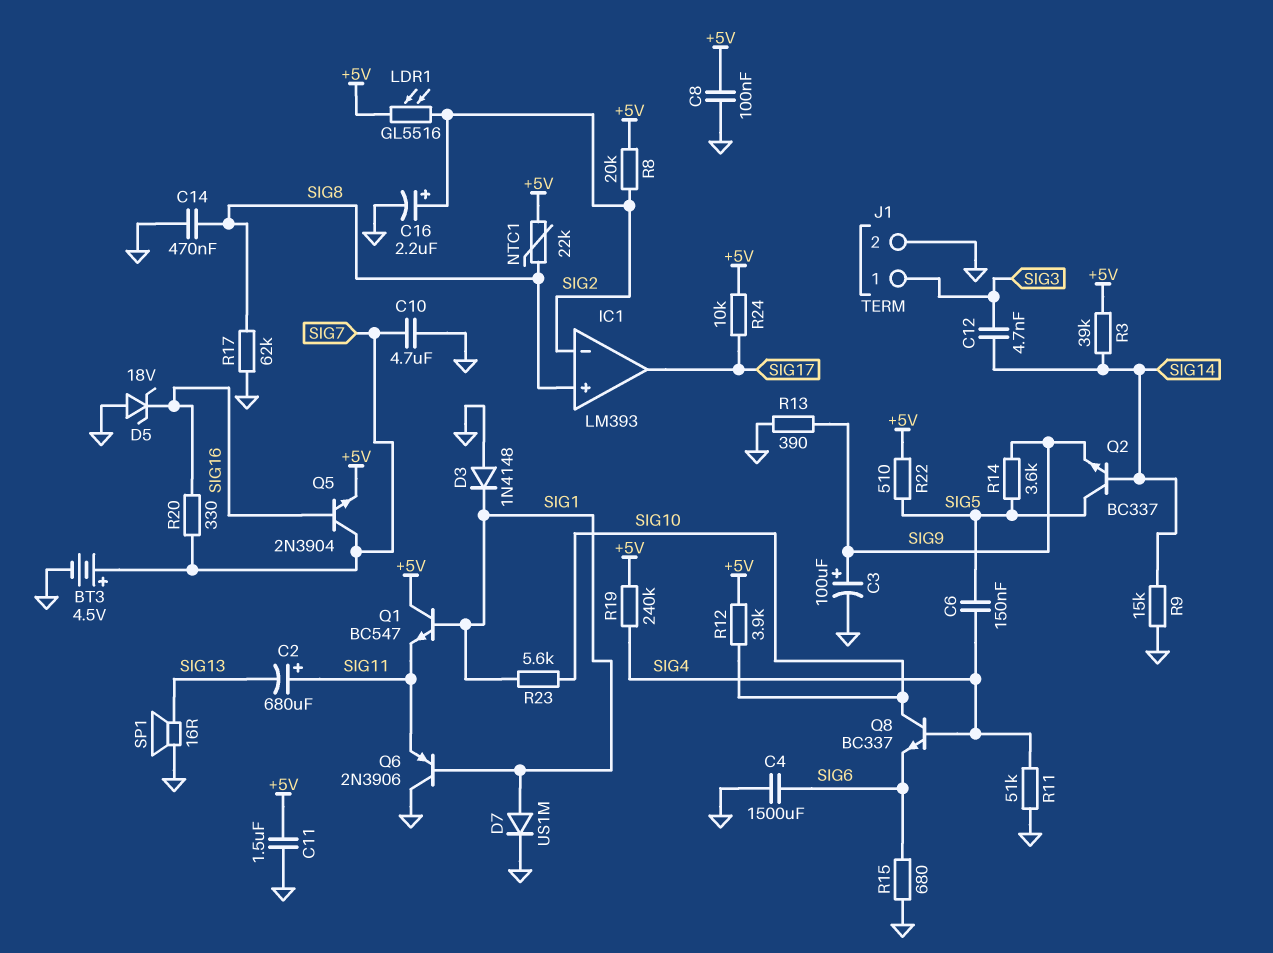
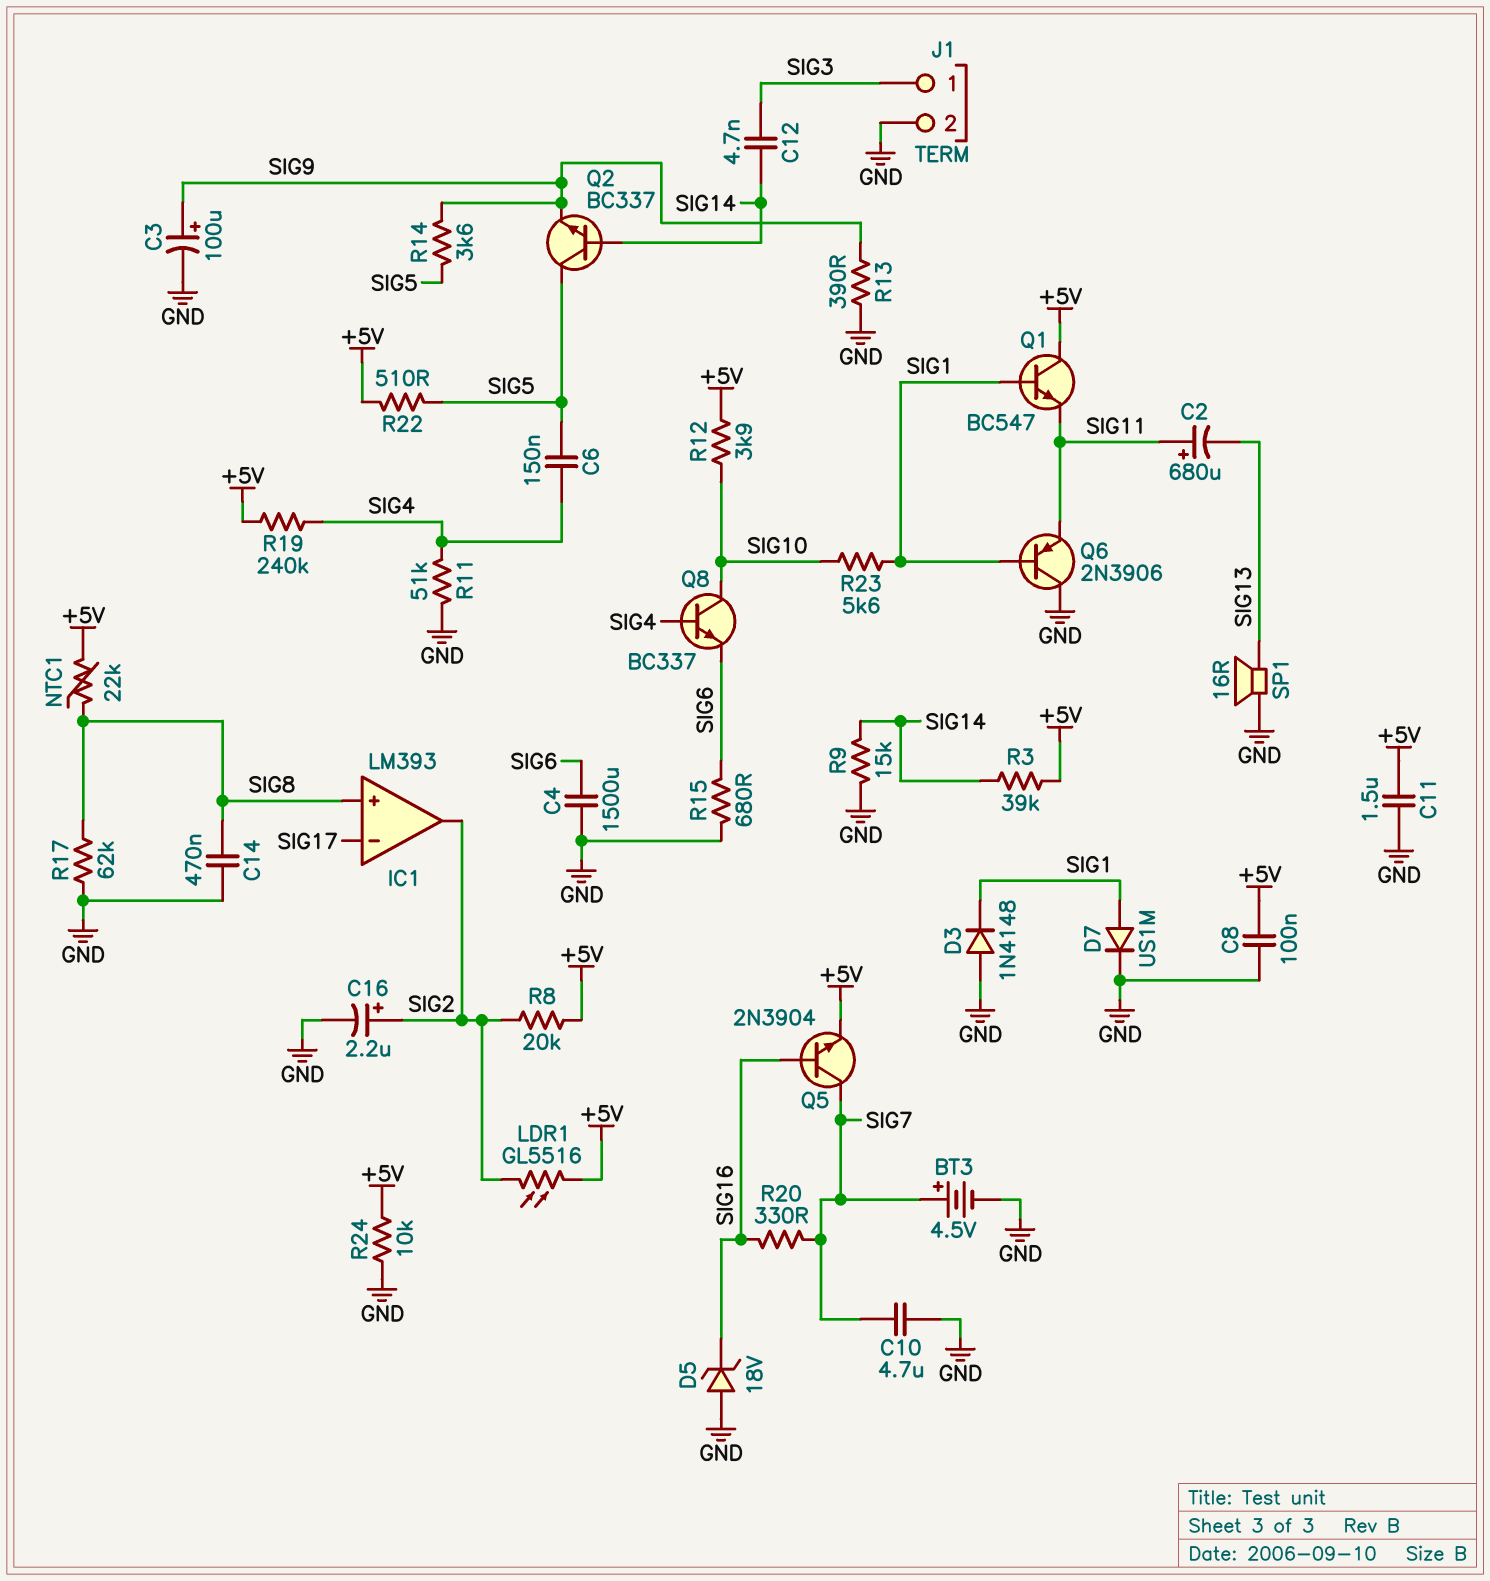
IC1 pin in-: SIG2 -> SIG17
IC1 pin out: SIG17 -> SIG2
R24: 10k (+5V, SIG17) -> 10k (+5V, GND)

